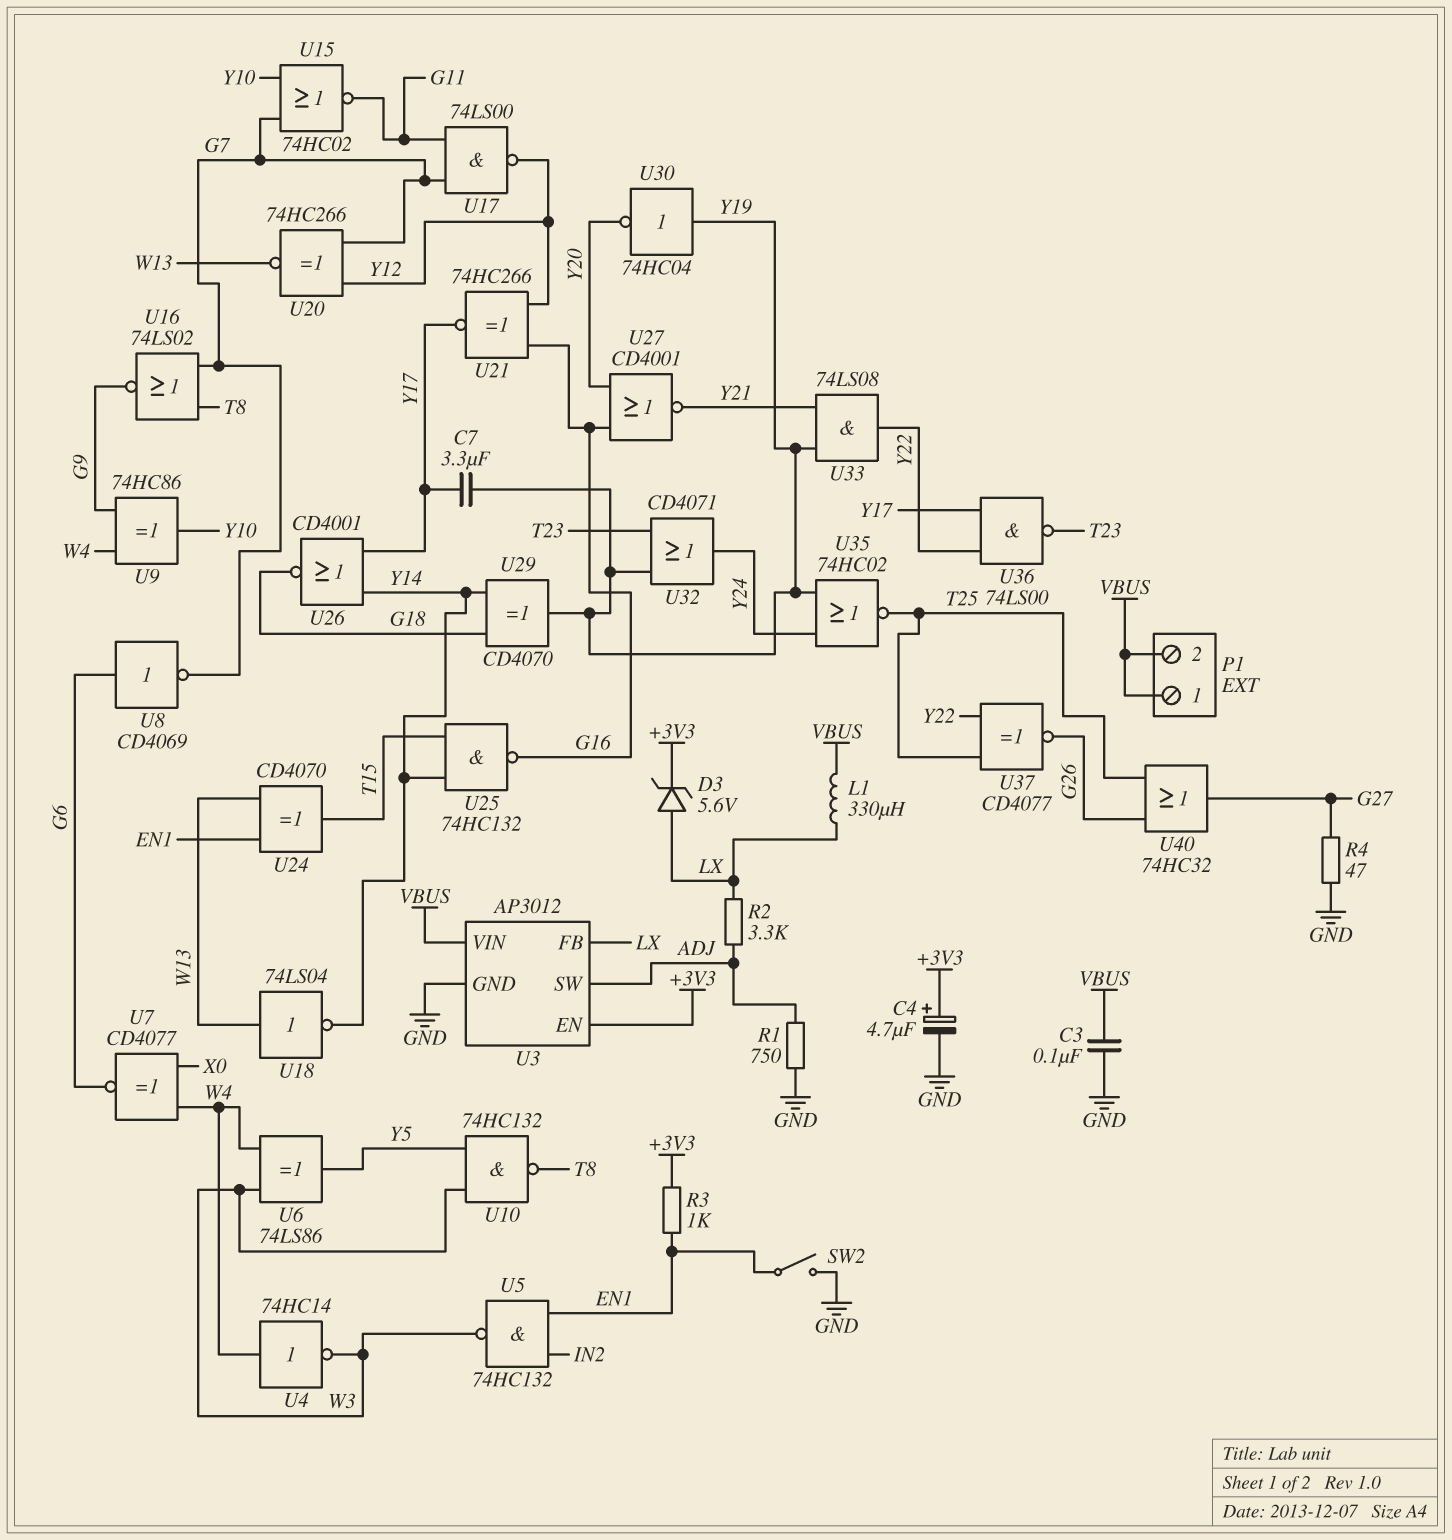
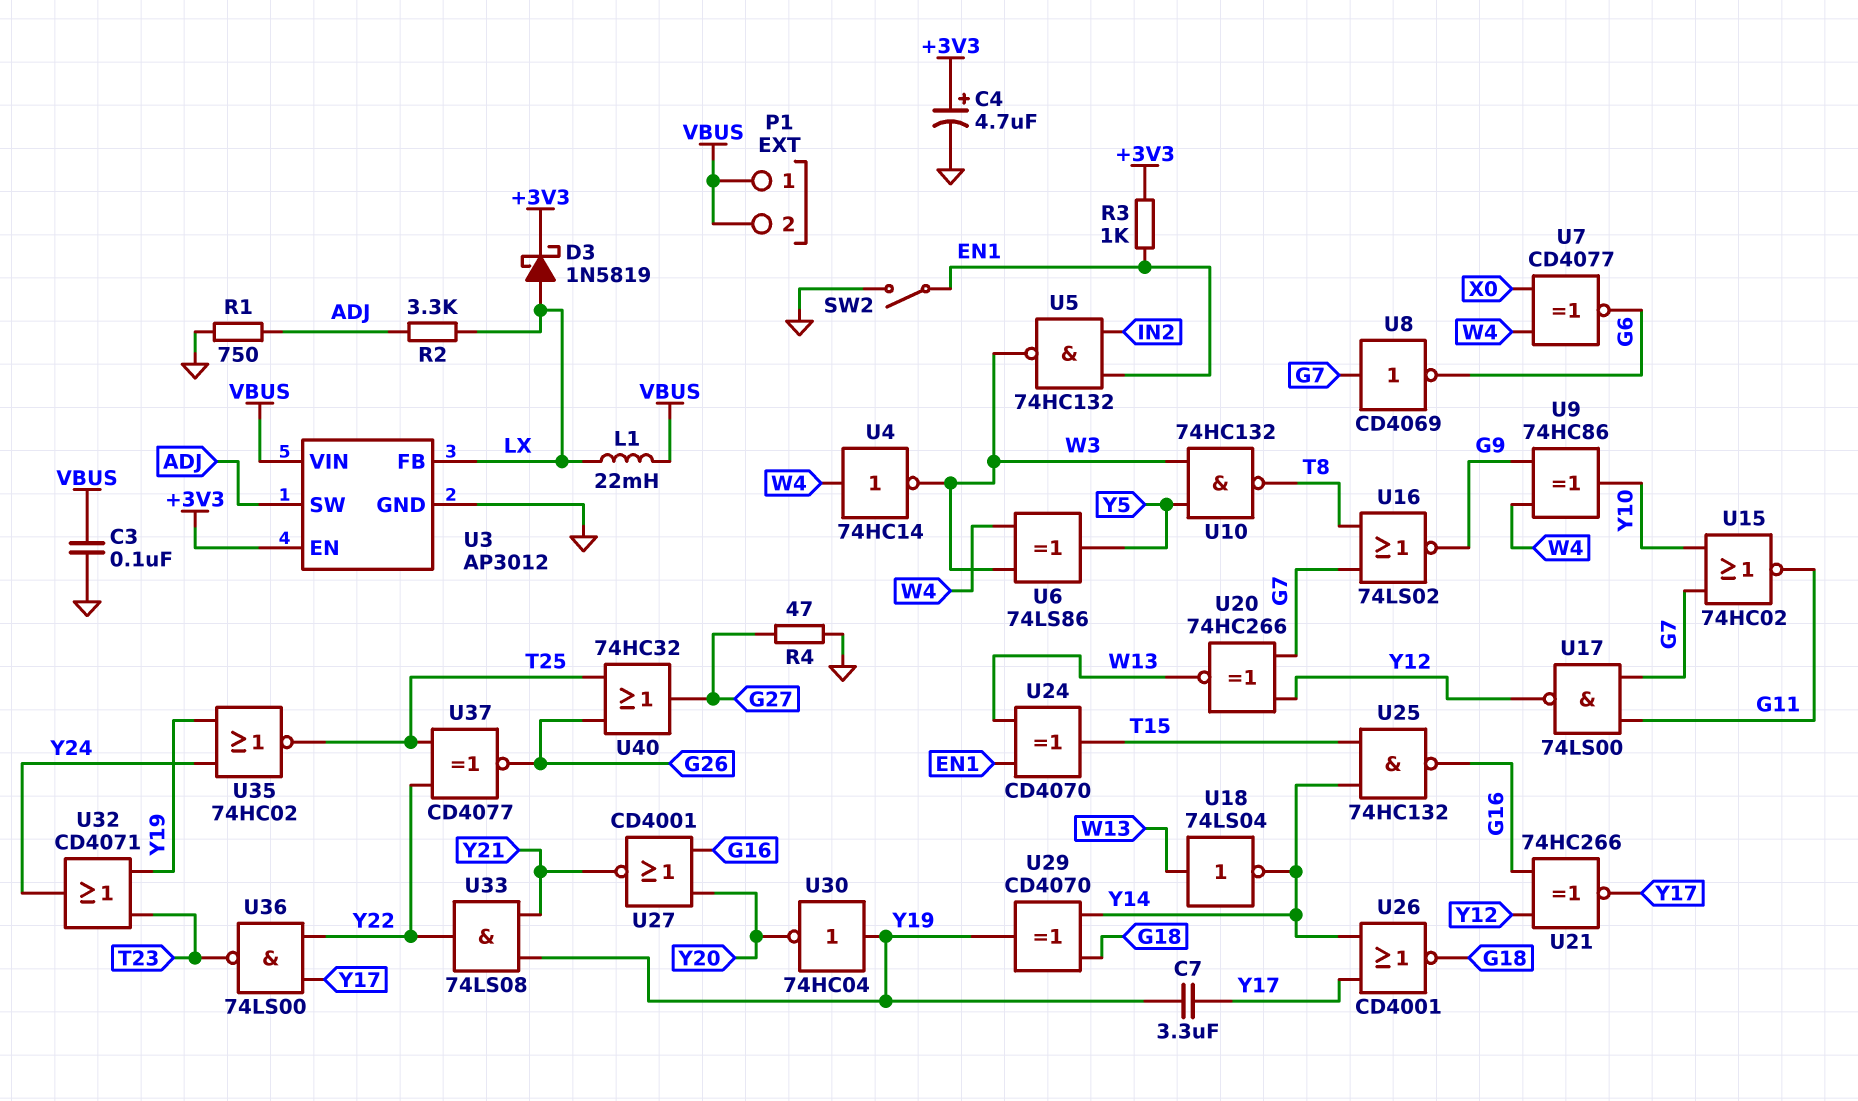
D3: zener 5.6V (A LX, K +3V3) -> schottky 1N5819 (A LX, K +3V3)
L1: 330uH (LX, VBUS) -> 22mH (LX, VBUS)
U8: NOT CD4069 (in G6, out G7) -> NOT CD4069 (in G7, out G6)

